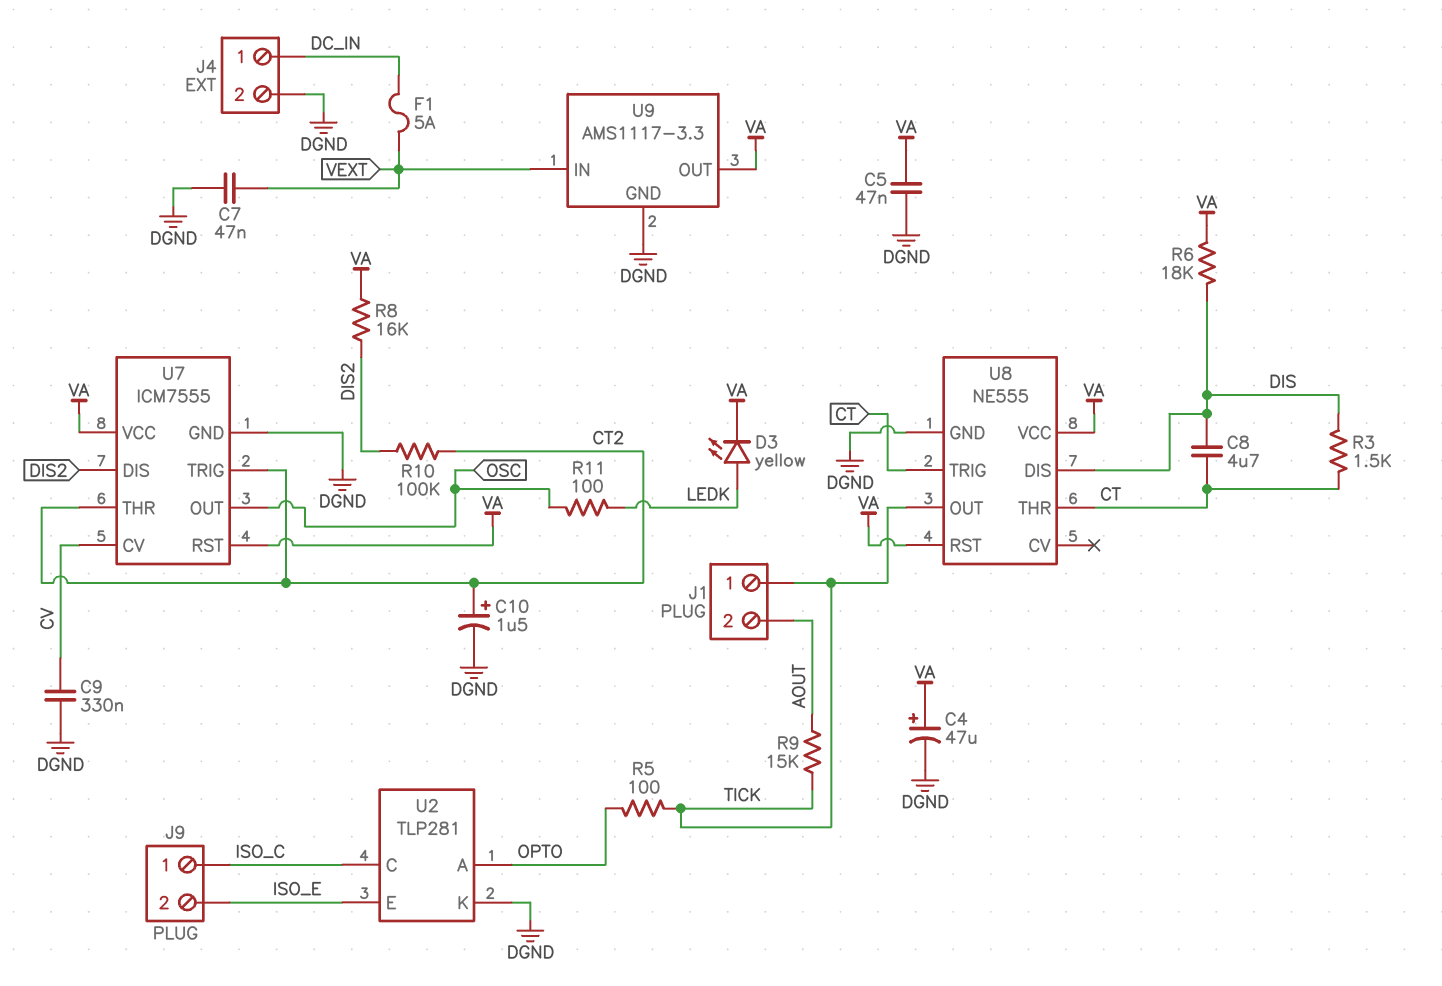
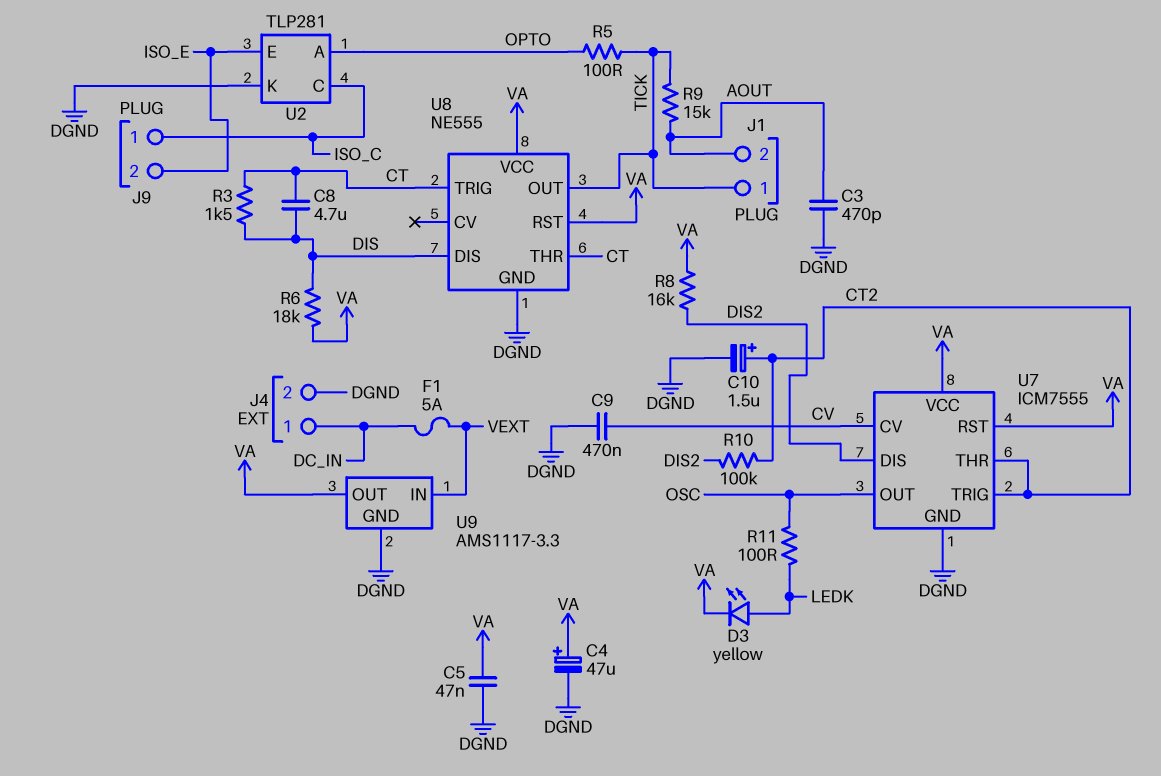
C3: none -> 470pF (AOUT, DGND)
C7: 47nF (DGND, VEXT) -> none
C9: 330nF (CV, DGND) -> 470nF (CV, DGND)

